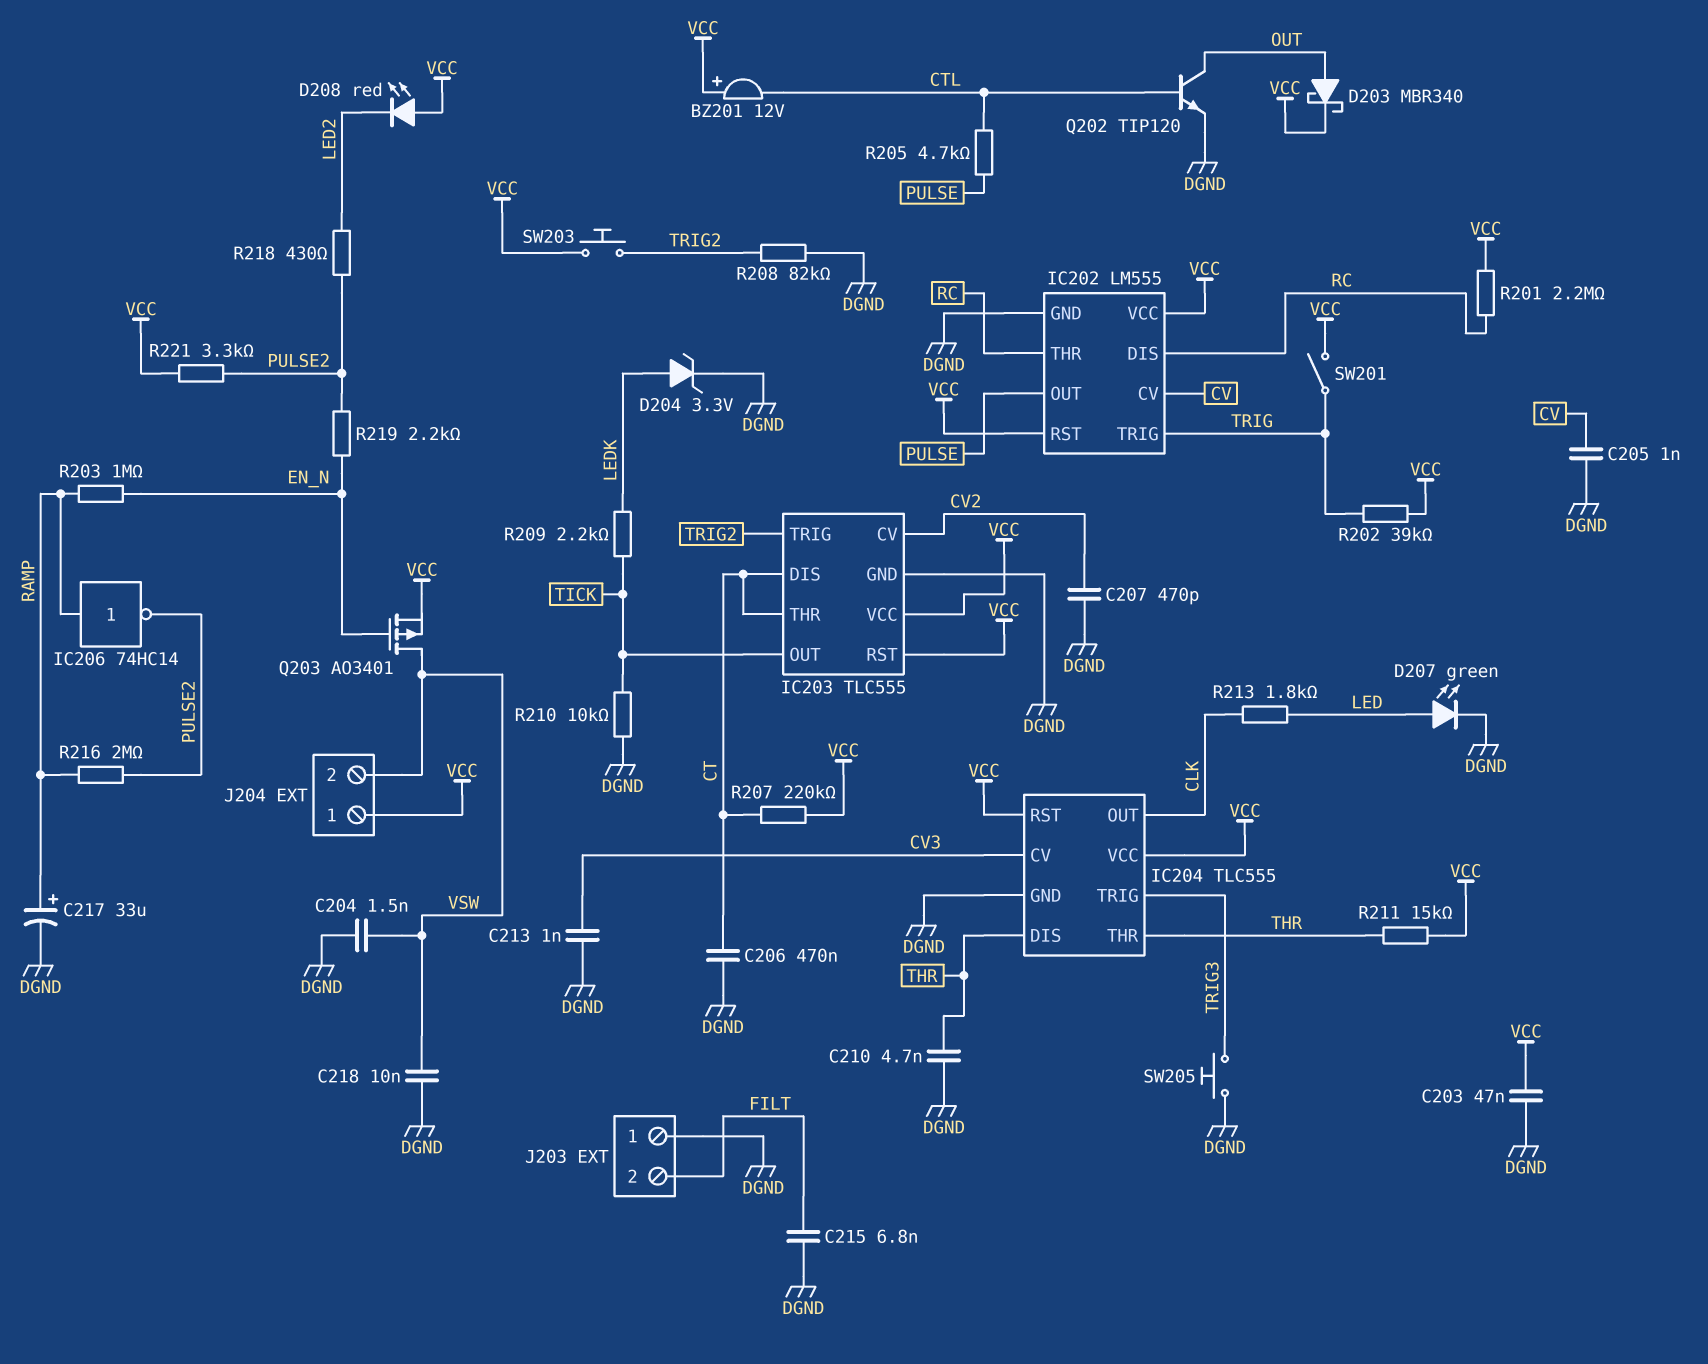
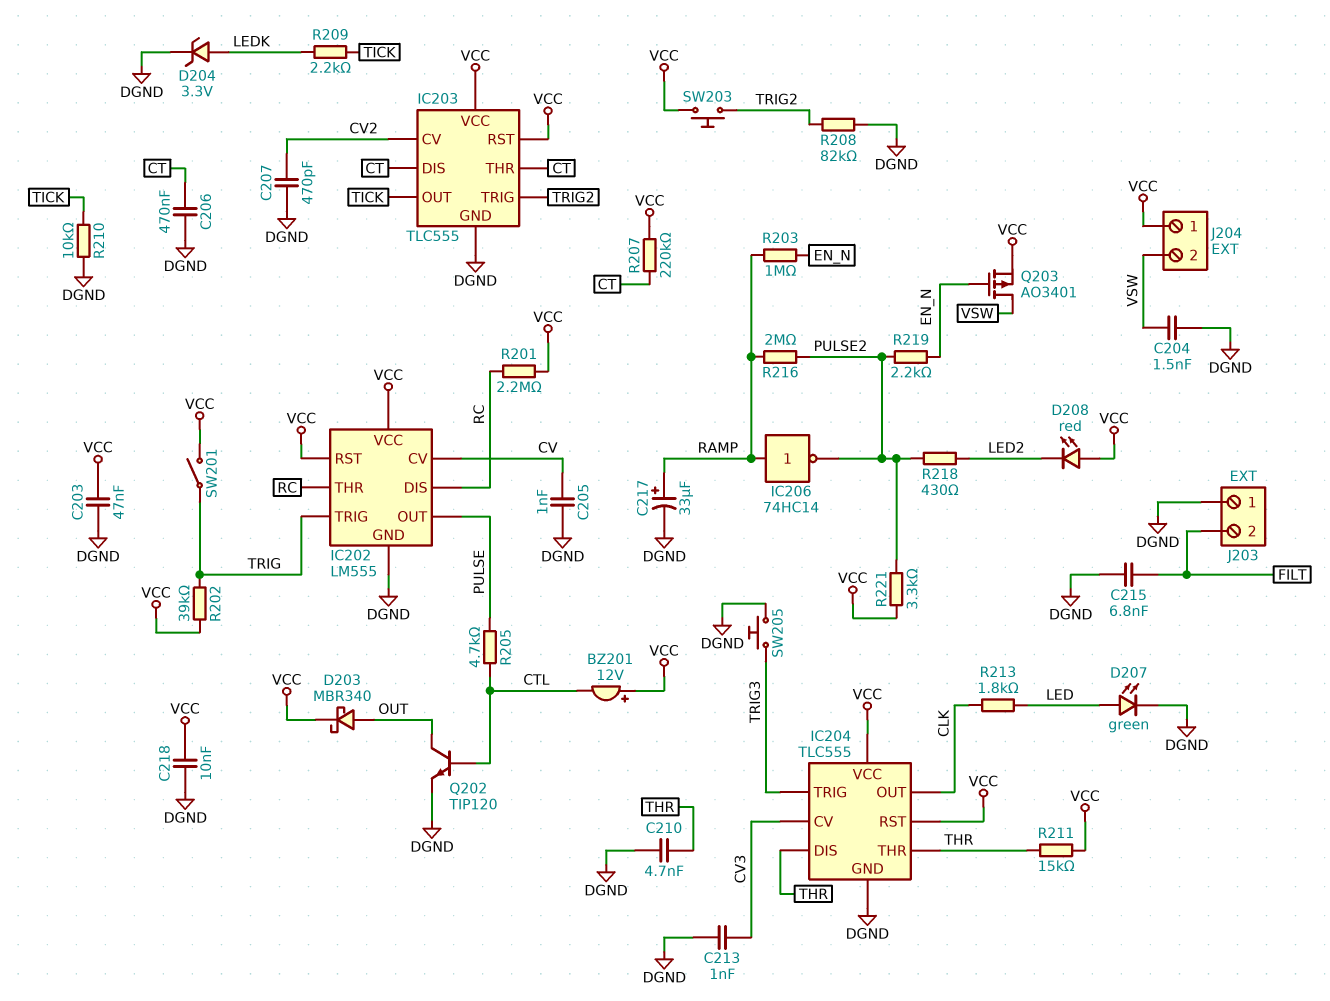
C218: 10nF (DGND, VSW) -> 10nF (DGND, VCC)

